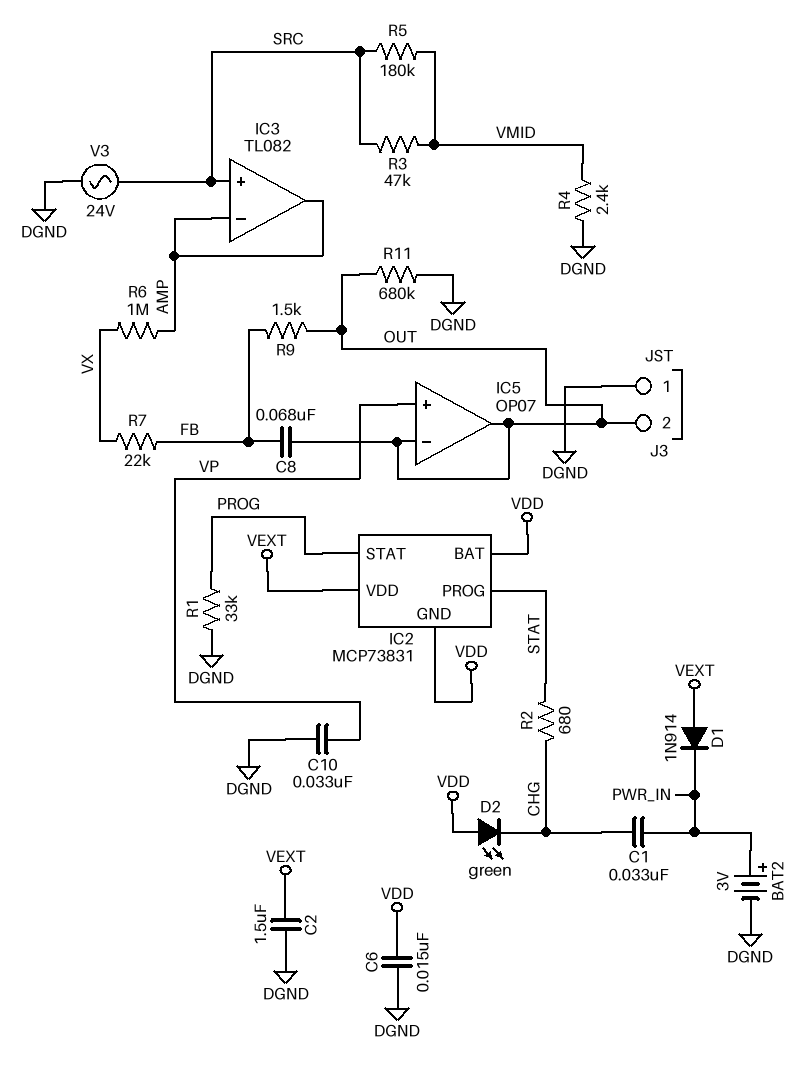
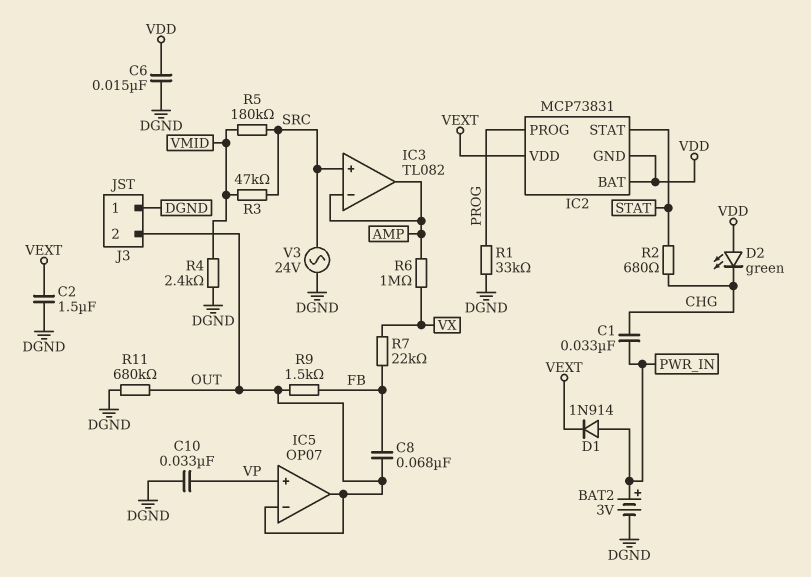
D1: diode 1N914 (A VEXT, K PWR_IN) -> diode 1N914 (A PWR_IN, K VEXT)
IC2 pin PROG: STAT -> PROG
IC2 pin STAT: PROG -> STAT

